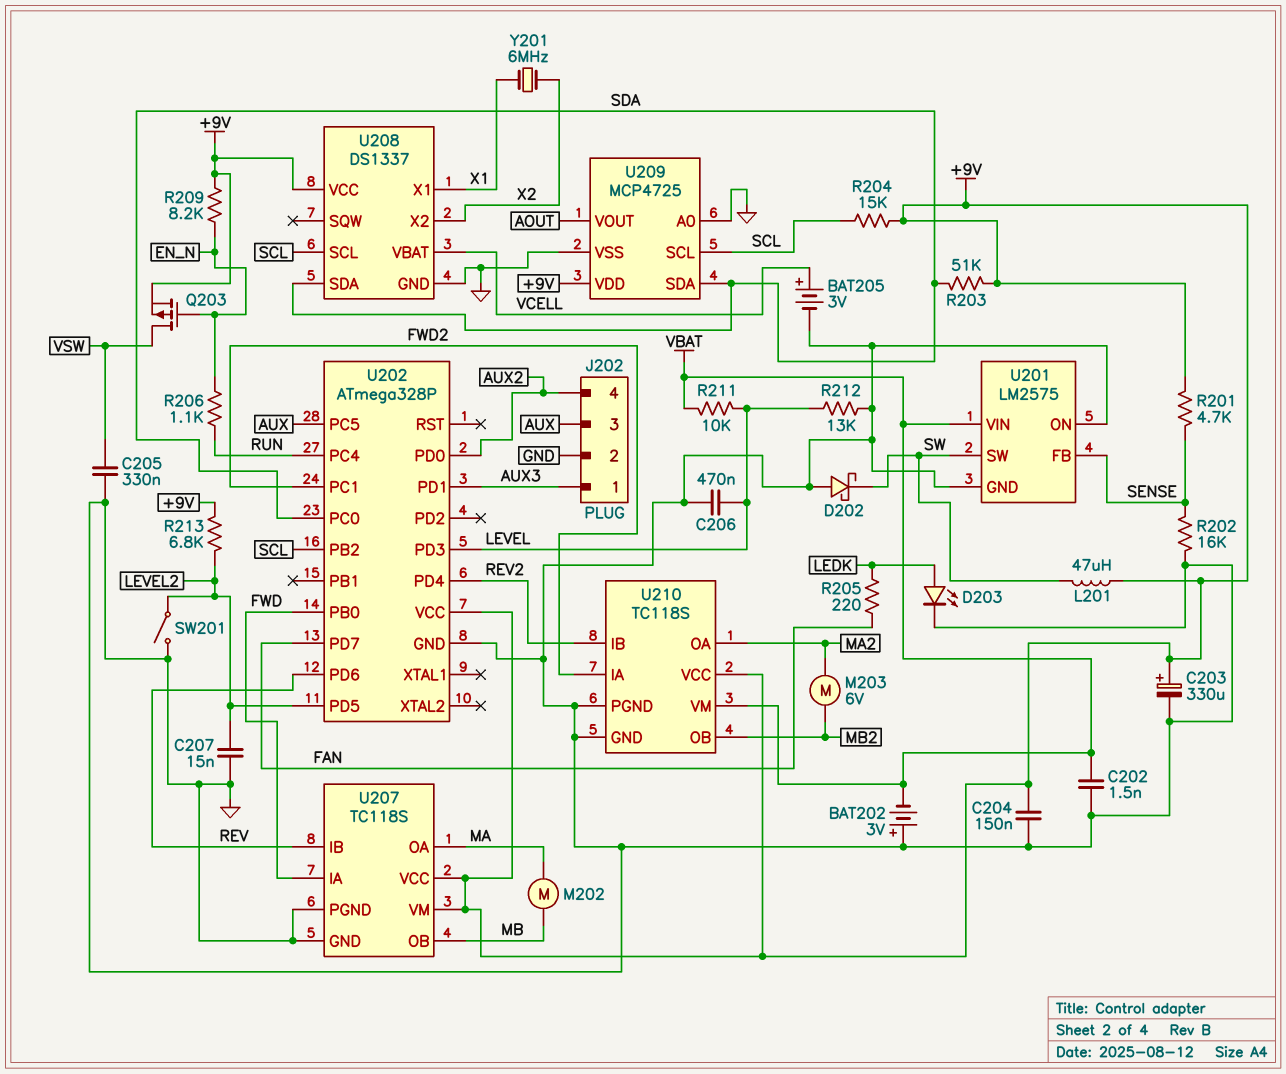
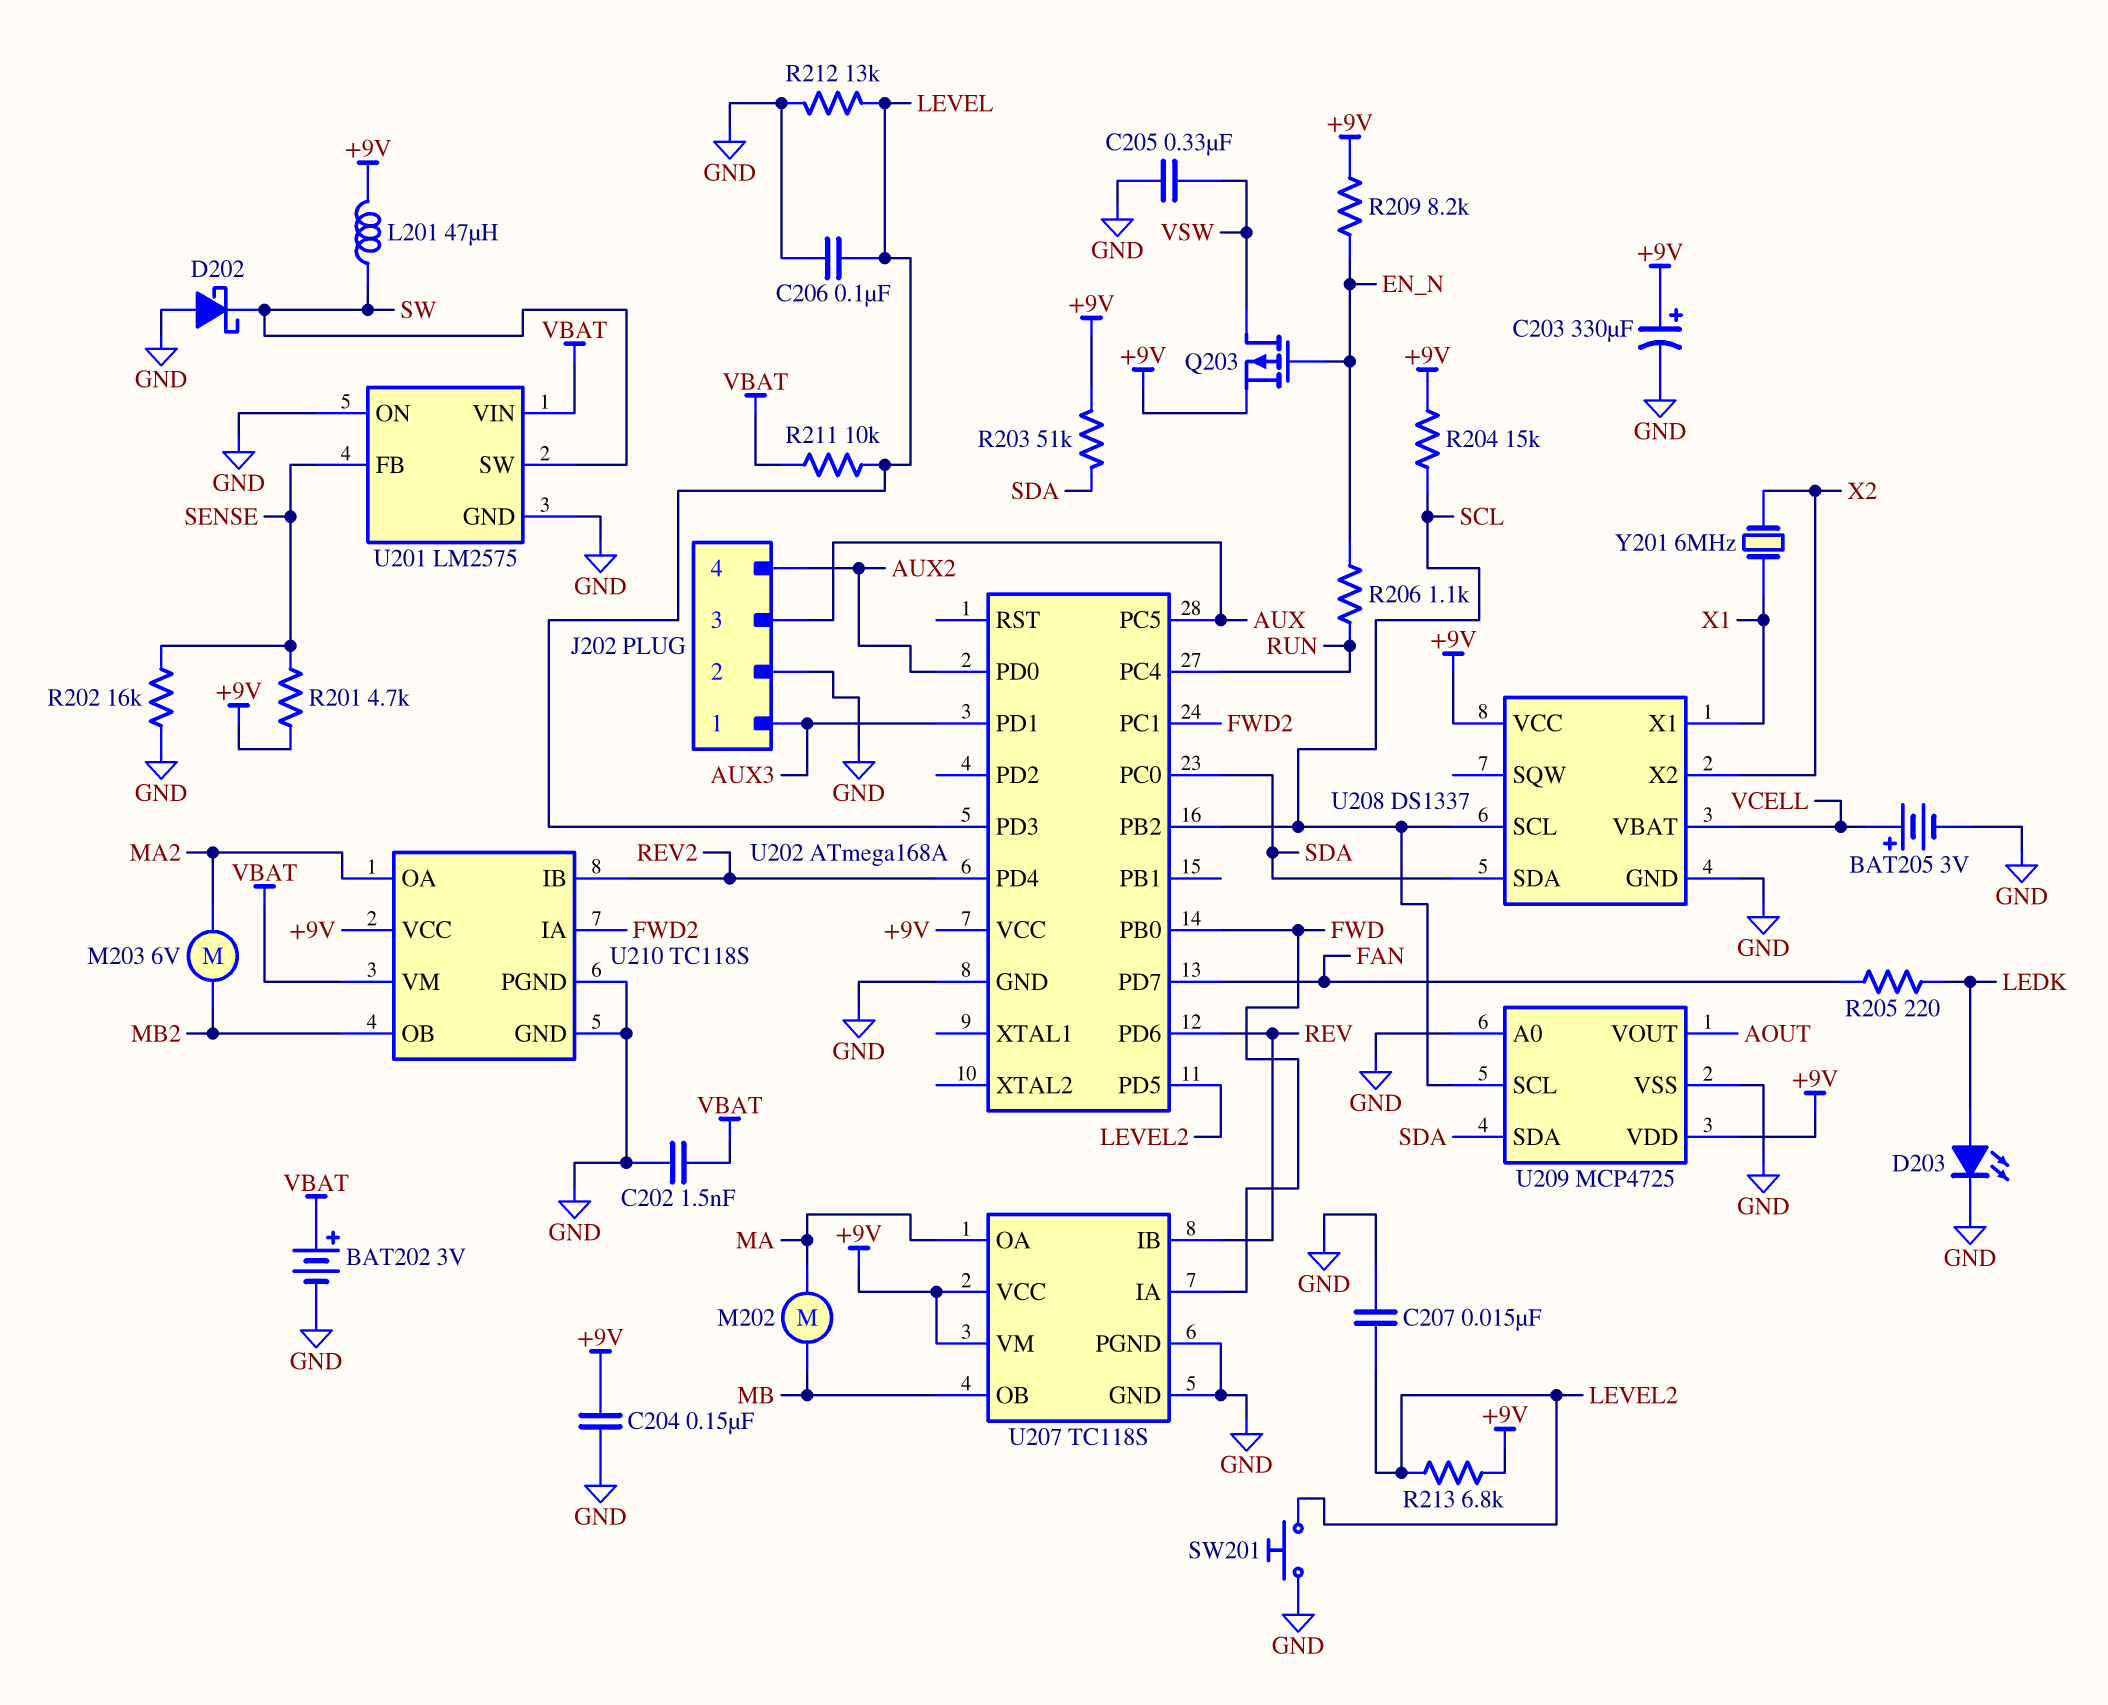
BAT202: 3V (plus GND, minus VBAT) -> 3V (plus VBAT, minus GND)
C206: 470nF (GND, LEVEL) -> 100nF (GND, LEVEL)
SW201: switch (GND, LEVEL2) -> button (GND, LEVEL2)
U202: ATmega328P -> ATmega168A

